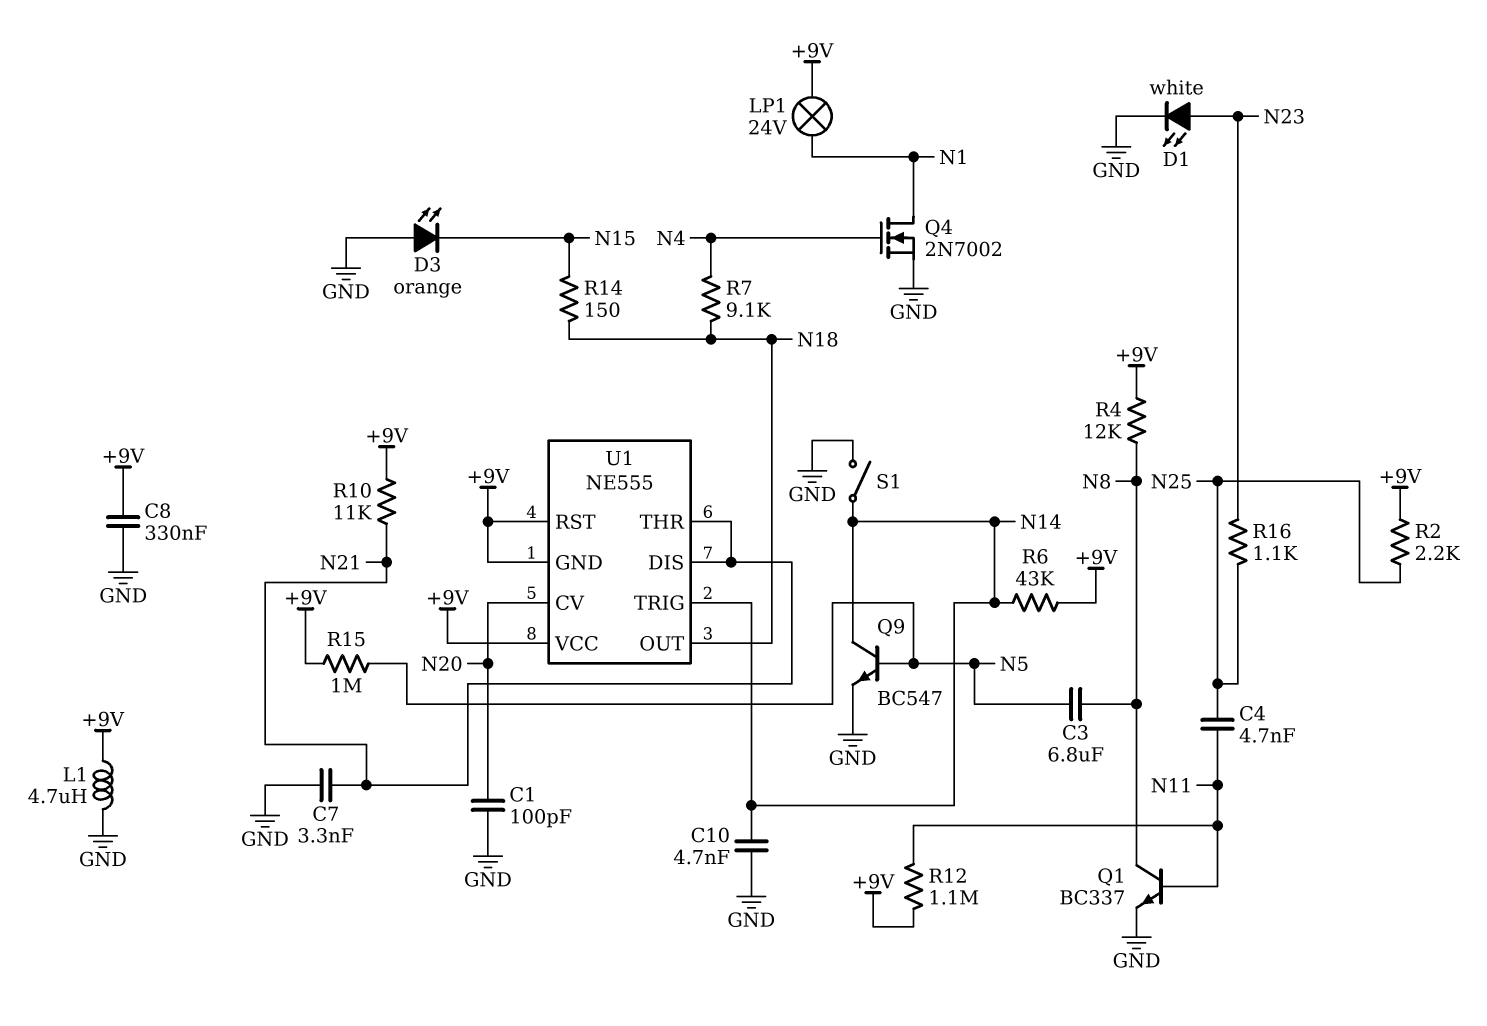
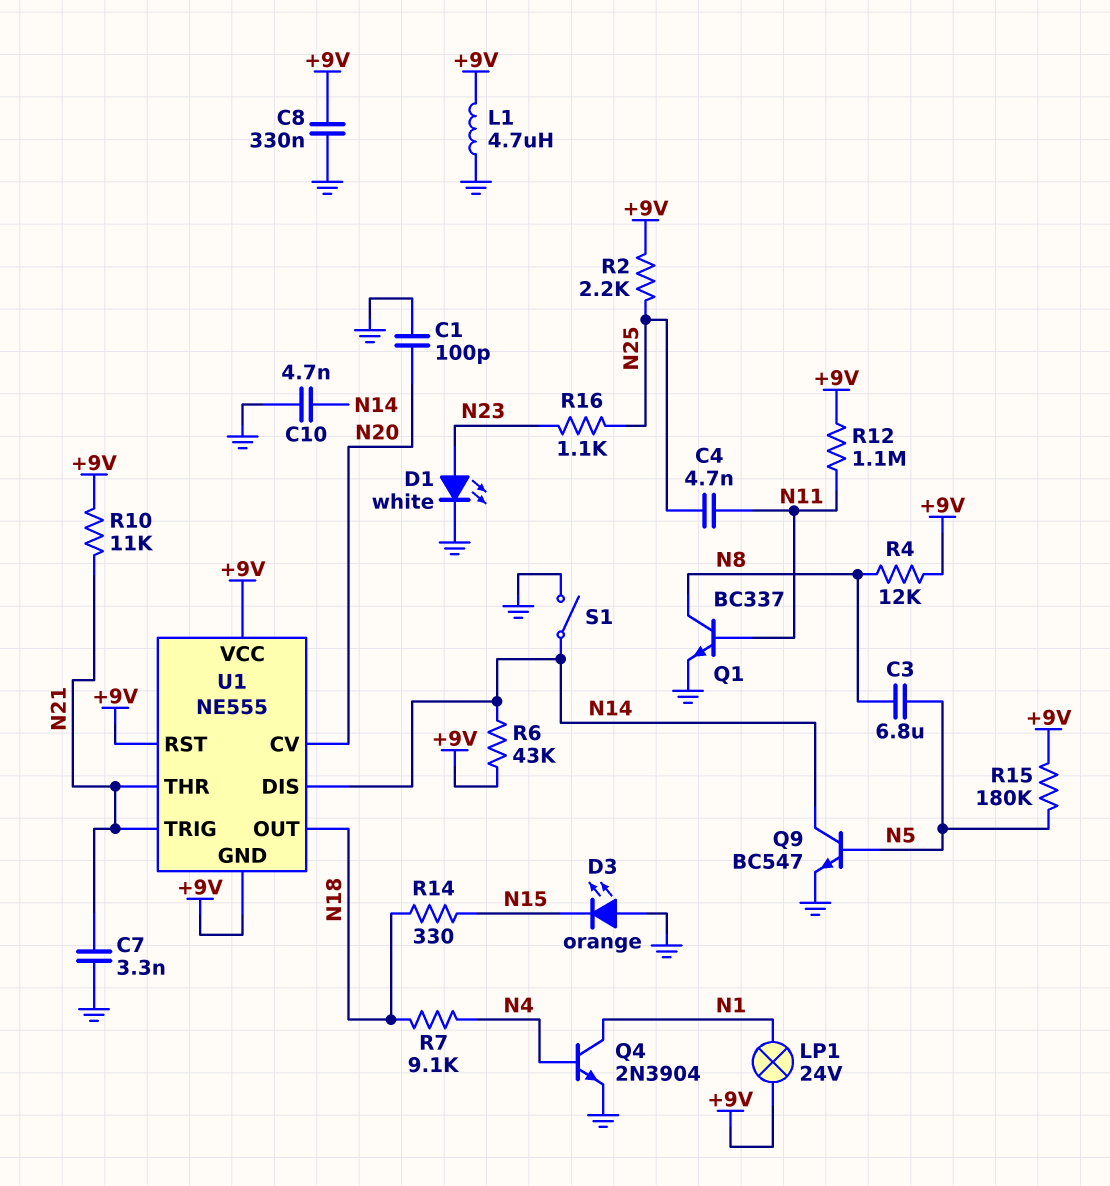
Q4: NMOS 2N7002 (G N4, D N1, S GND) -> NPN 2N3904 (B N4, C N1, E GND)
R14: 150 (N15, N18) -> 330 (N15, N18)
R15: 1M (+9V, N5) -> 180k (+9V, N5)
U1 pin DIS: N21 -> N14
U1 pin TRIG: N14 -> N21

